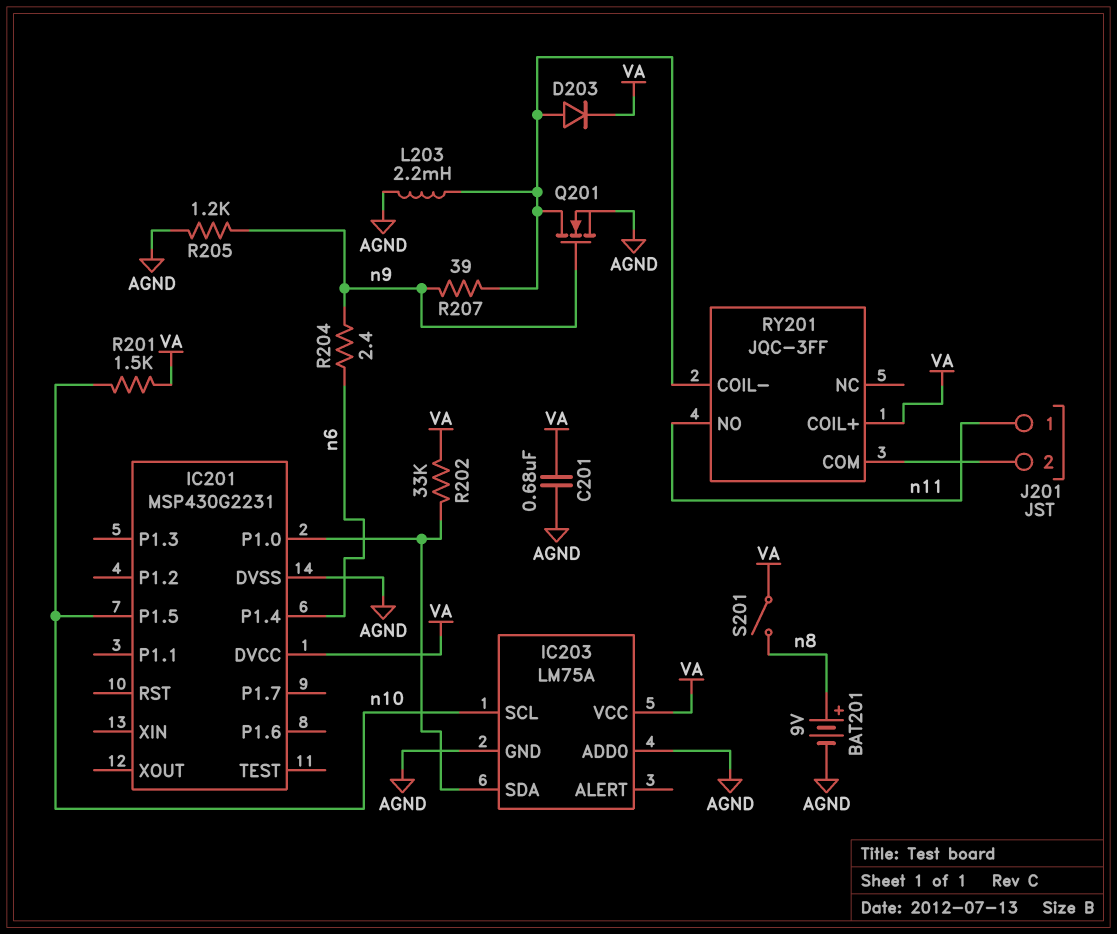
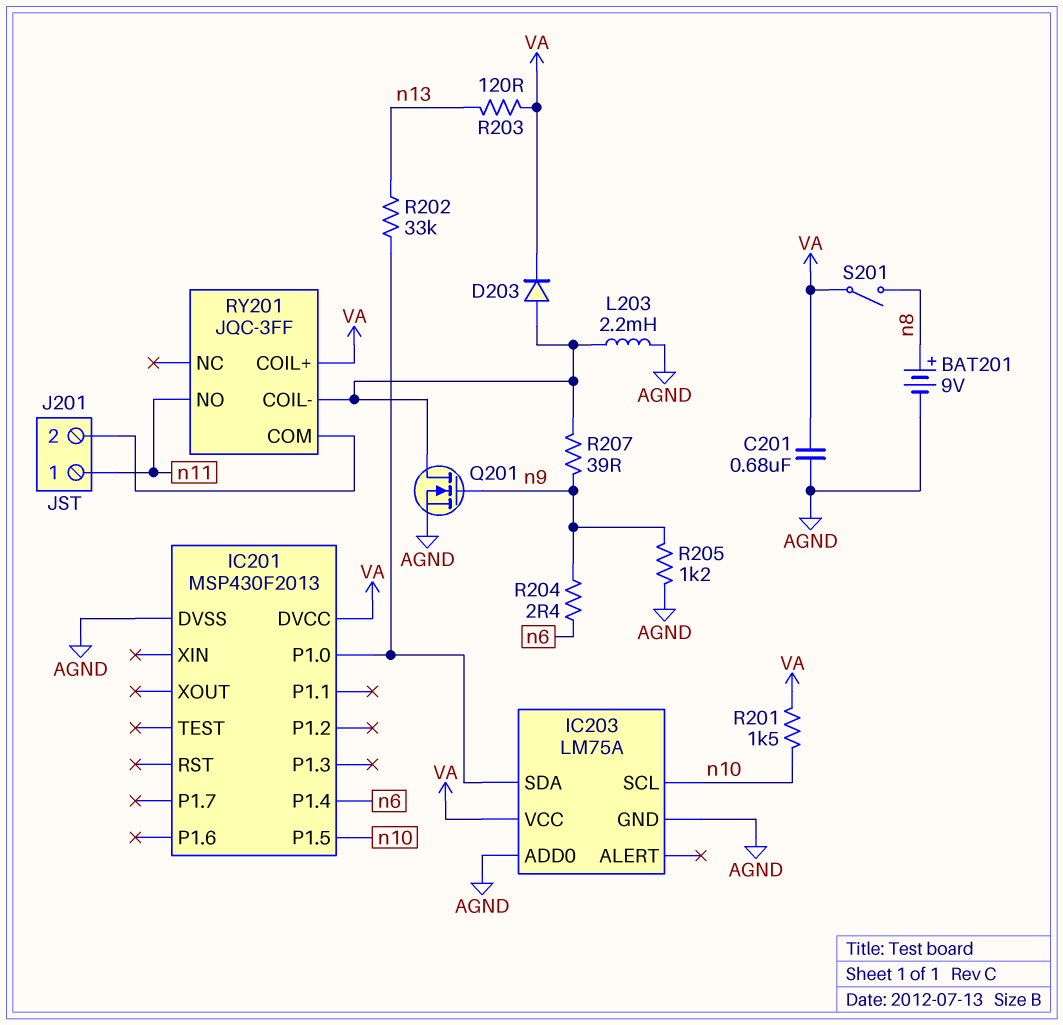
IC201: MSP430G2231 -> MSP430F2013
R202: 33k (IC201/P1.0, VA) -> 33k (IC201/P1.0, n13)
R203: none -> 120 (VA, n13)

